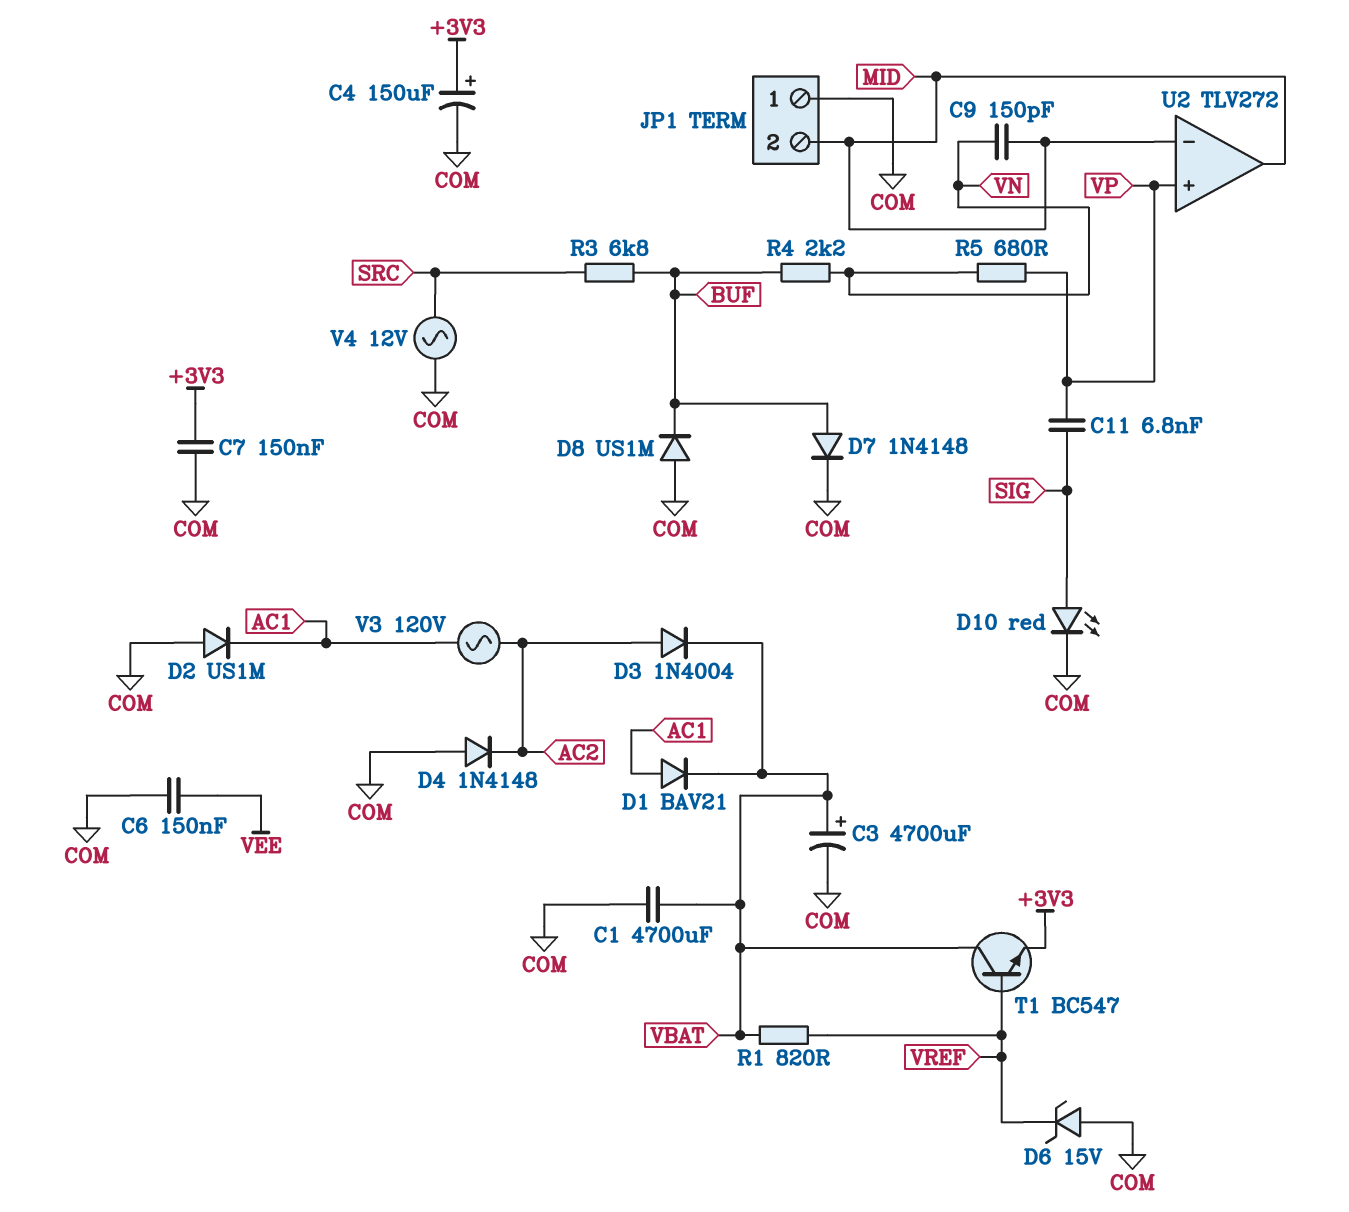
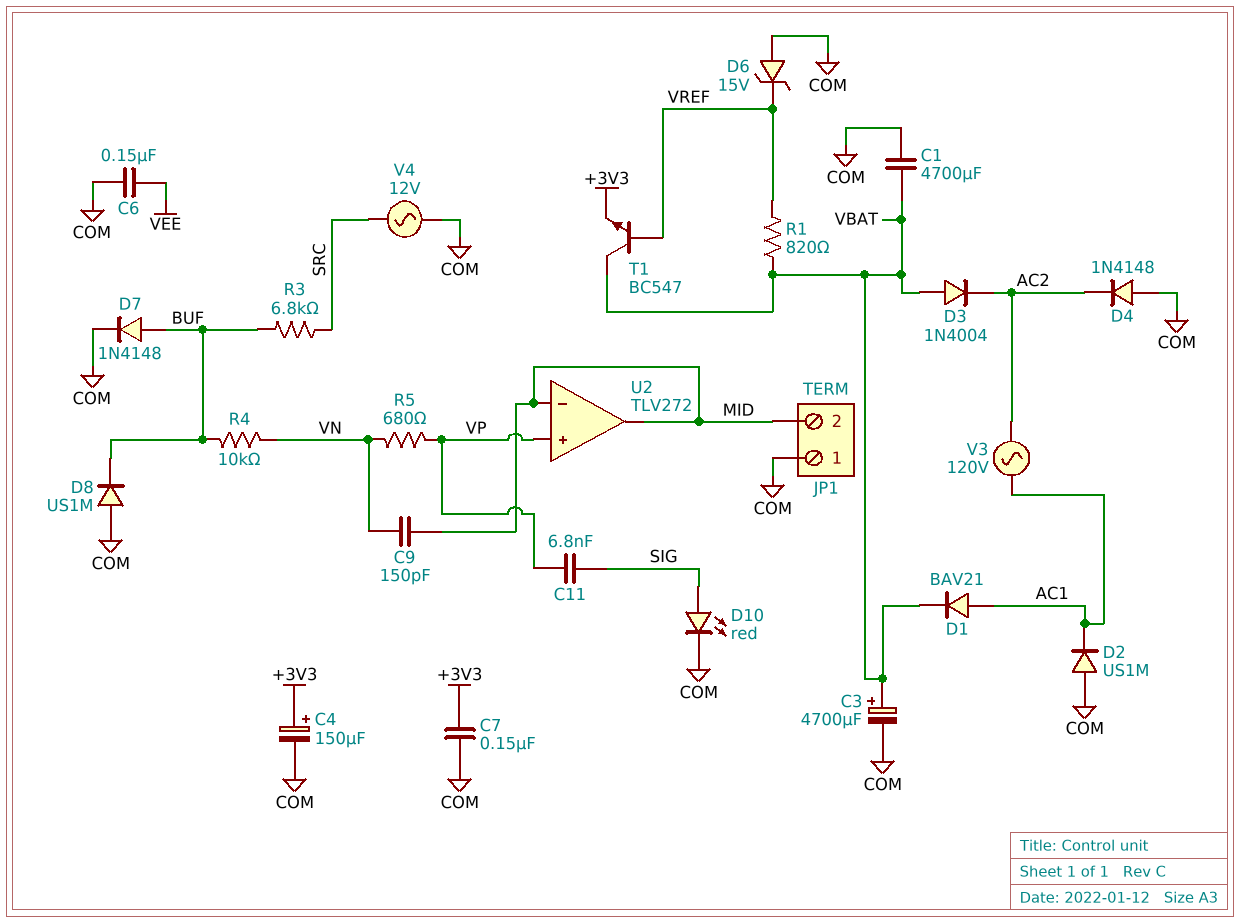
D3: diode 1N4004 (A AC2, K VBAT) -> diode 1N4004 (A VBAT, K AC2)
R4: 2.2k (BUF, VN) -> 10k (BUF, VN)

